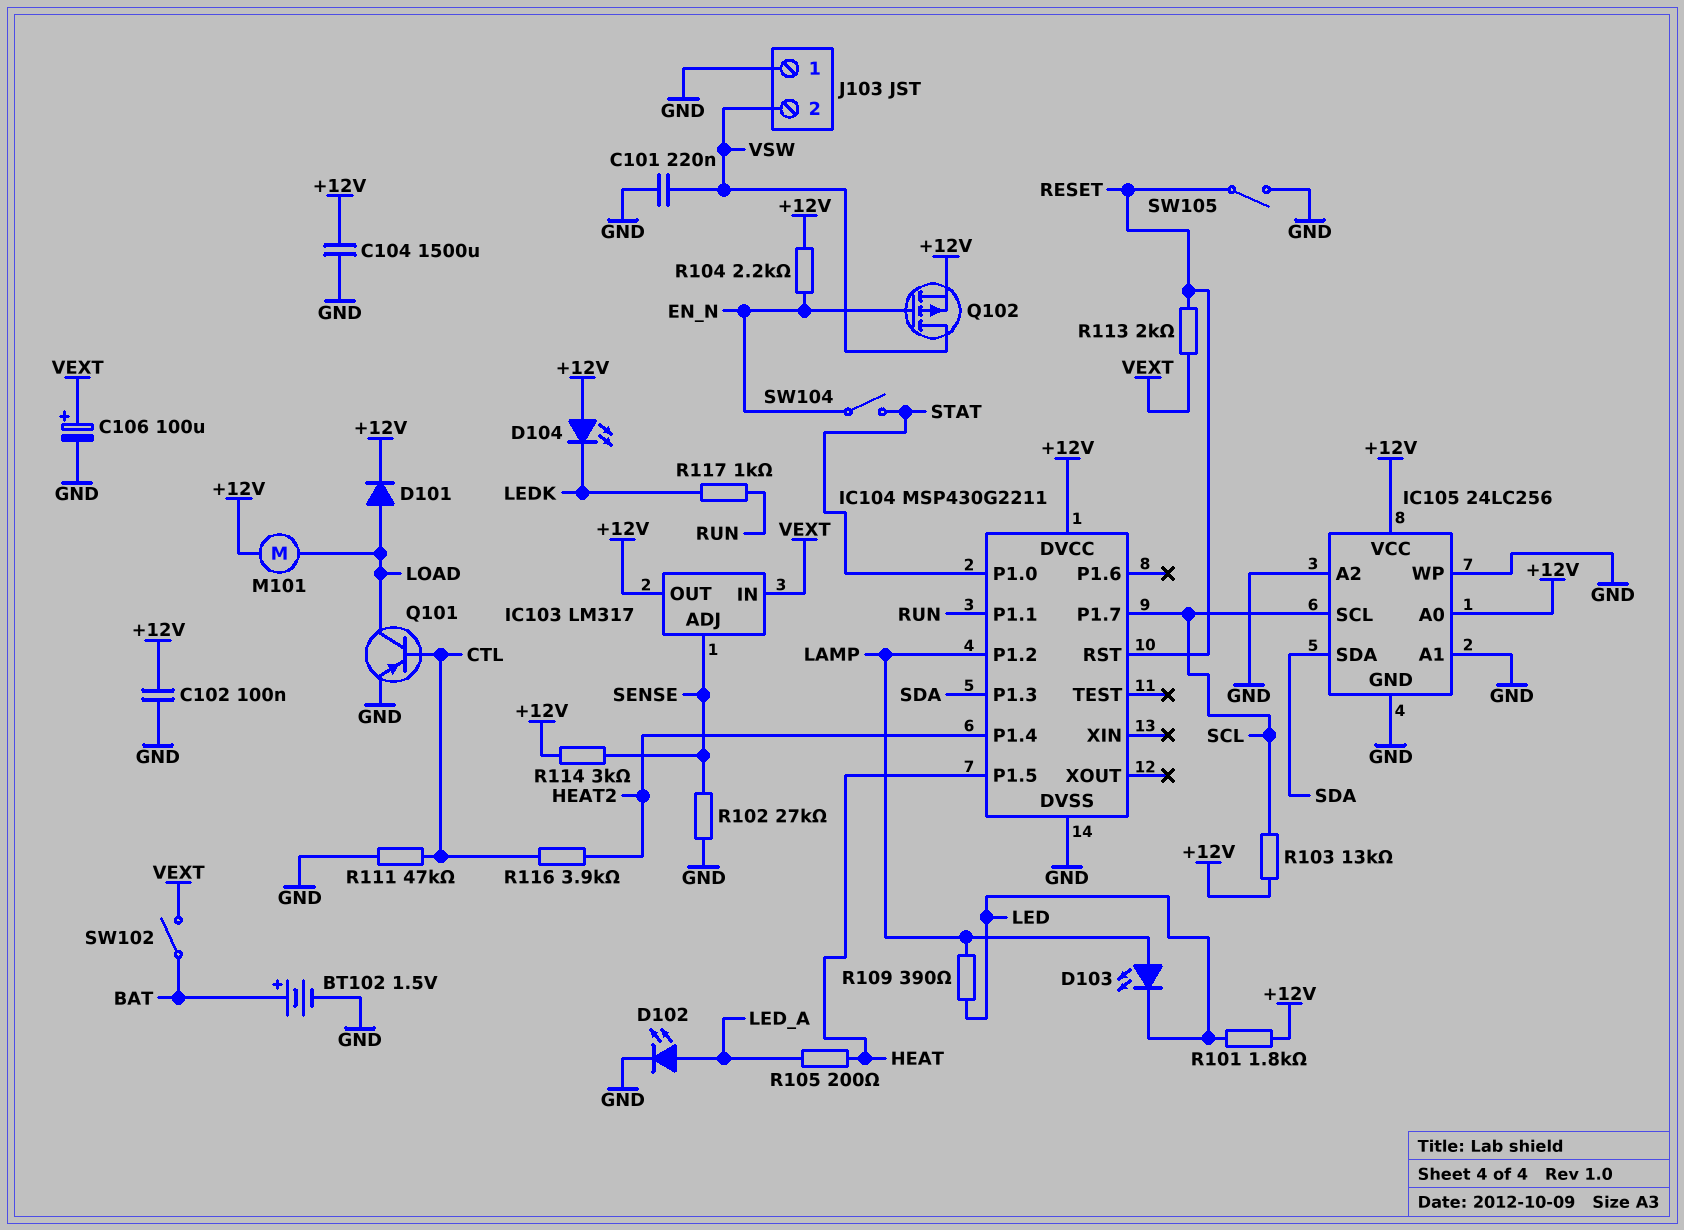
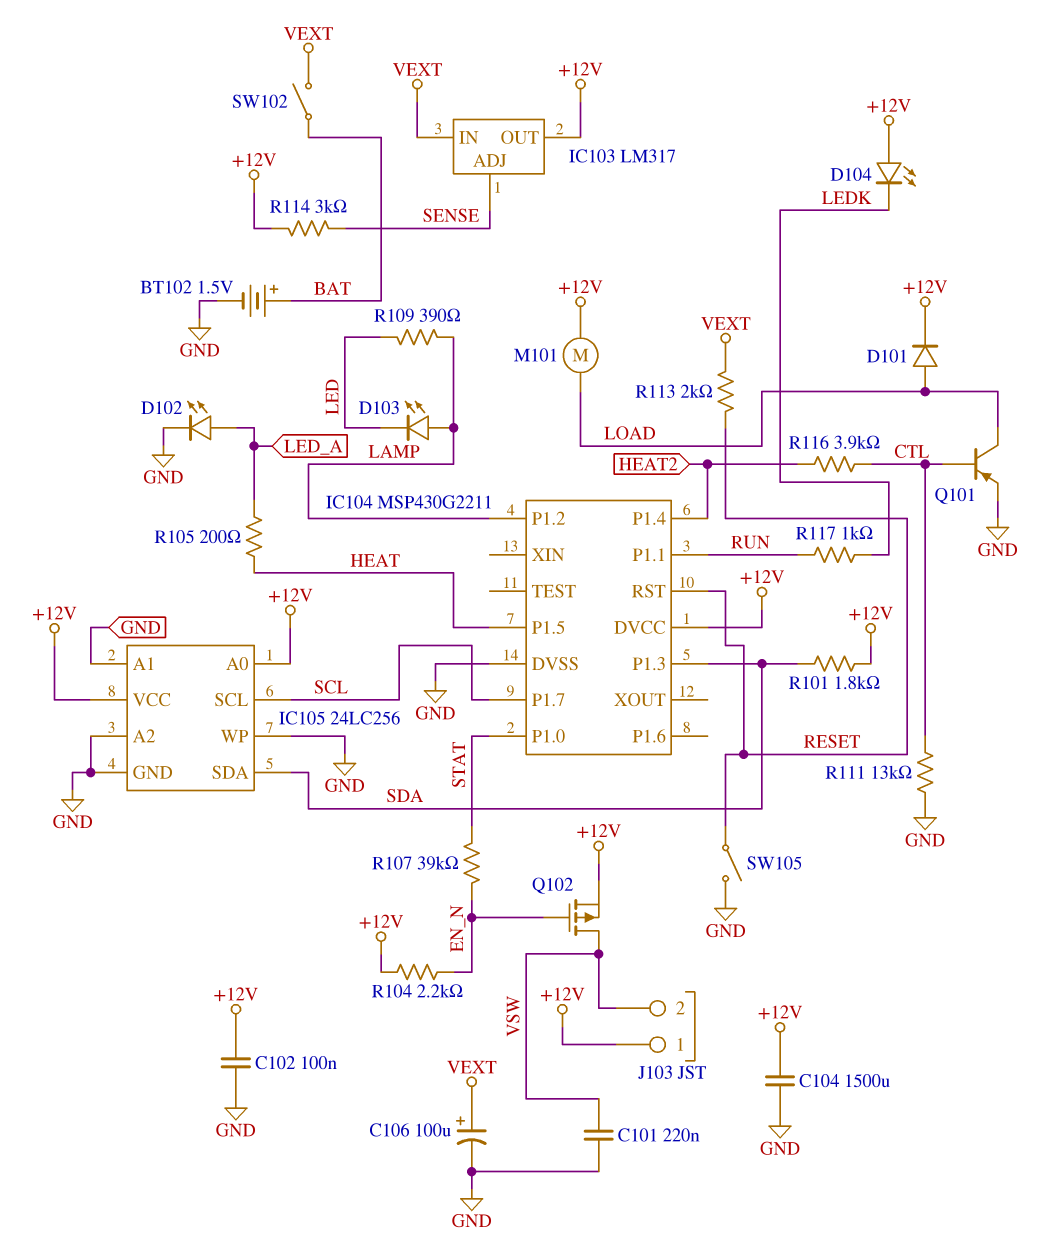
J103 pin 1: GND -> +12V
R101: 1.8k (+12V, LED) -> 1.8k (+12V, SDA)
R102: 27k (GND, SENSE) -> none
R103: 13k (+12V, SCL) -> none
R107: none -> 39k (EN_N, STAT)
R111: 47k (CTL, GND) -> 13k (CTL, GND)
SW104: switch (EN_N, STAT) -> none

